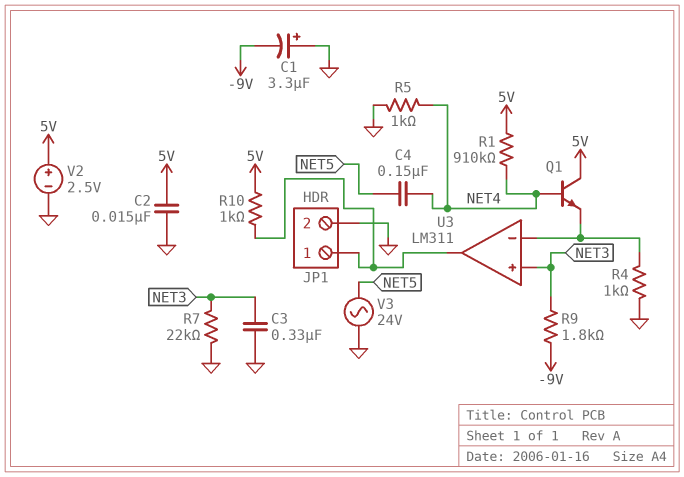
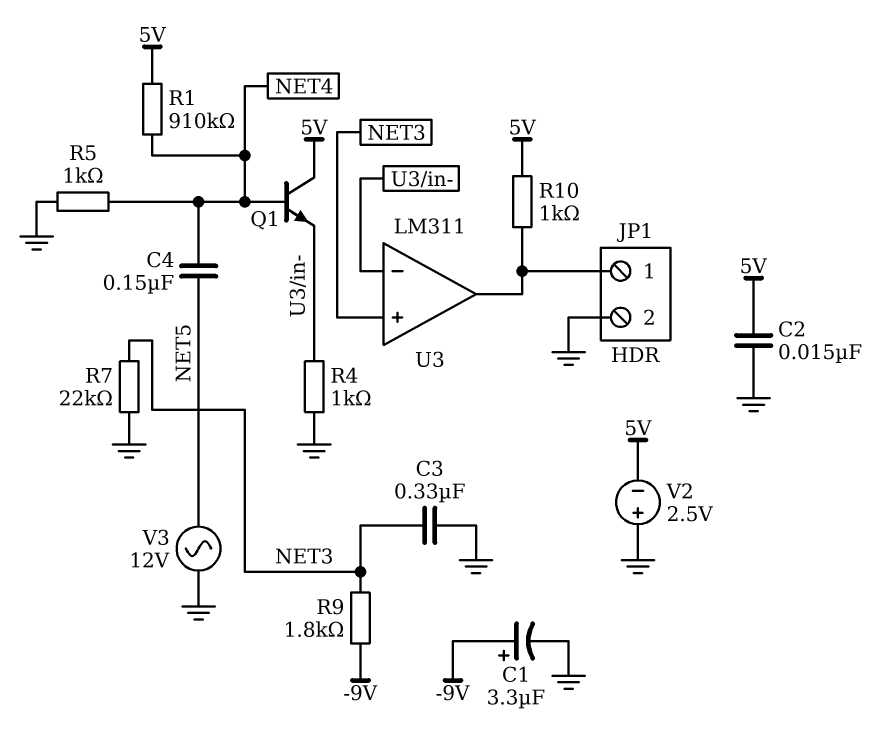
C1: 3.3uF (plus GND, minus -9V) -> 3.3uF (plus -9V, minus GND)
V2: 2.5V (plus 5V, minus GND) -> 2.5V (plus GND, minus 5V)
V3: AC 24V (GND, NET5) -> AC 12V (GND, NET5)

